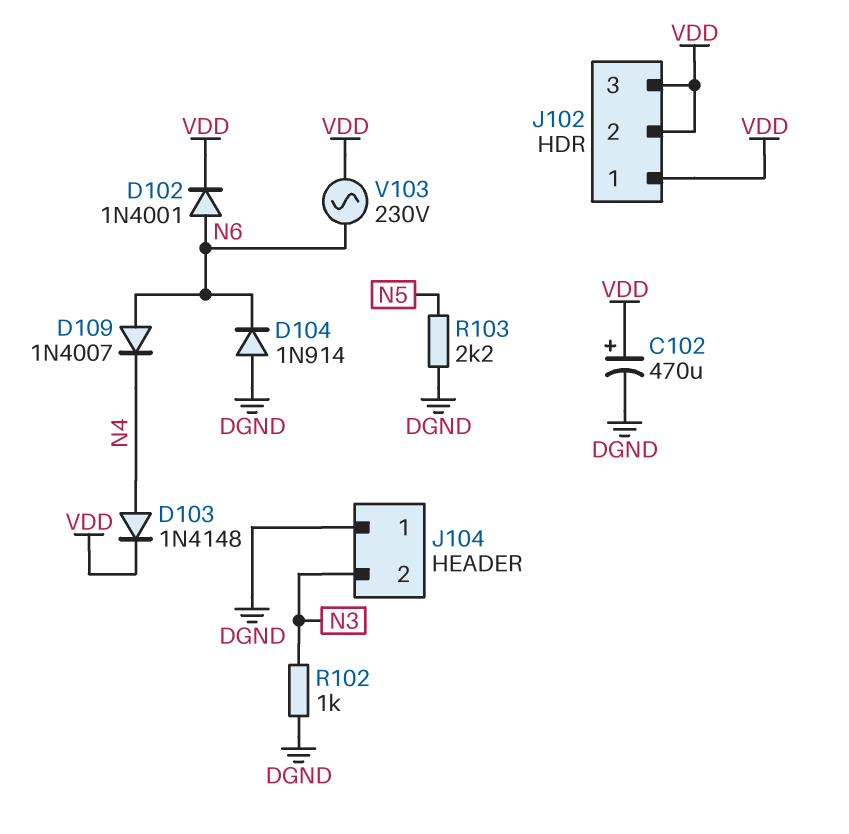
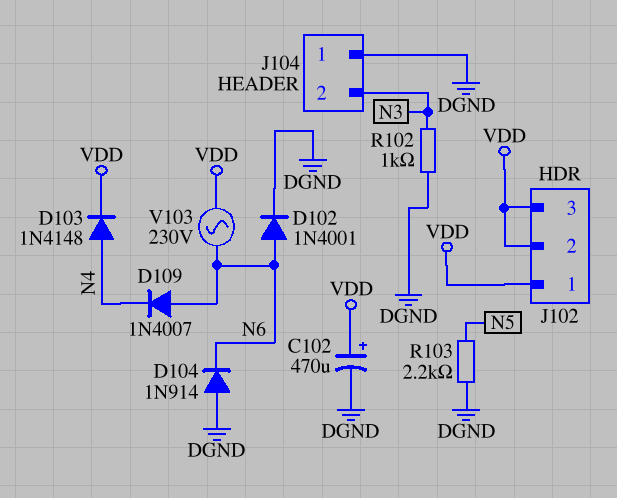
D102: diode 1N4001 (A N6, K VDD) -> diode 1N4001 (A N6, K DGND)

